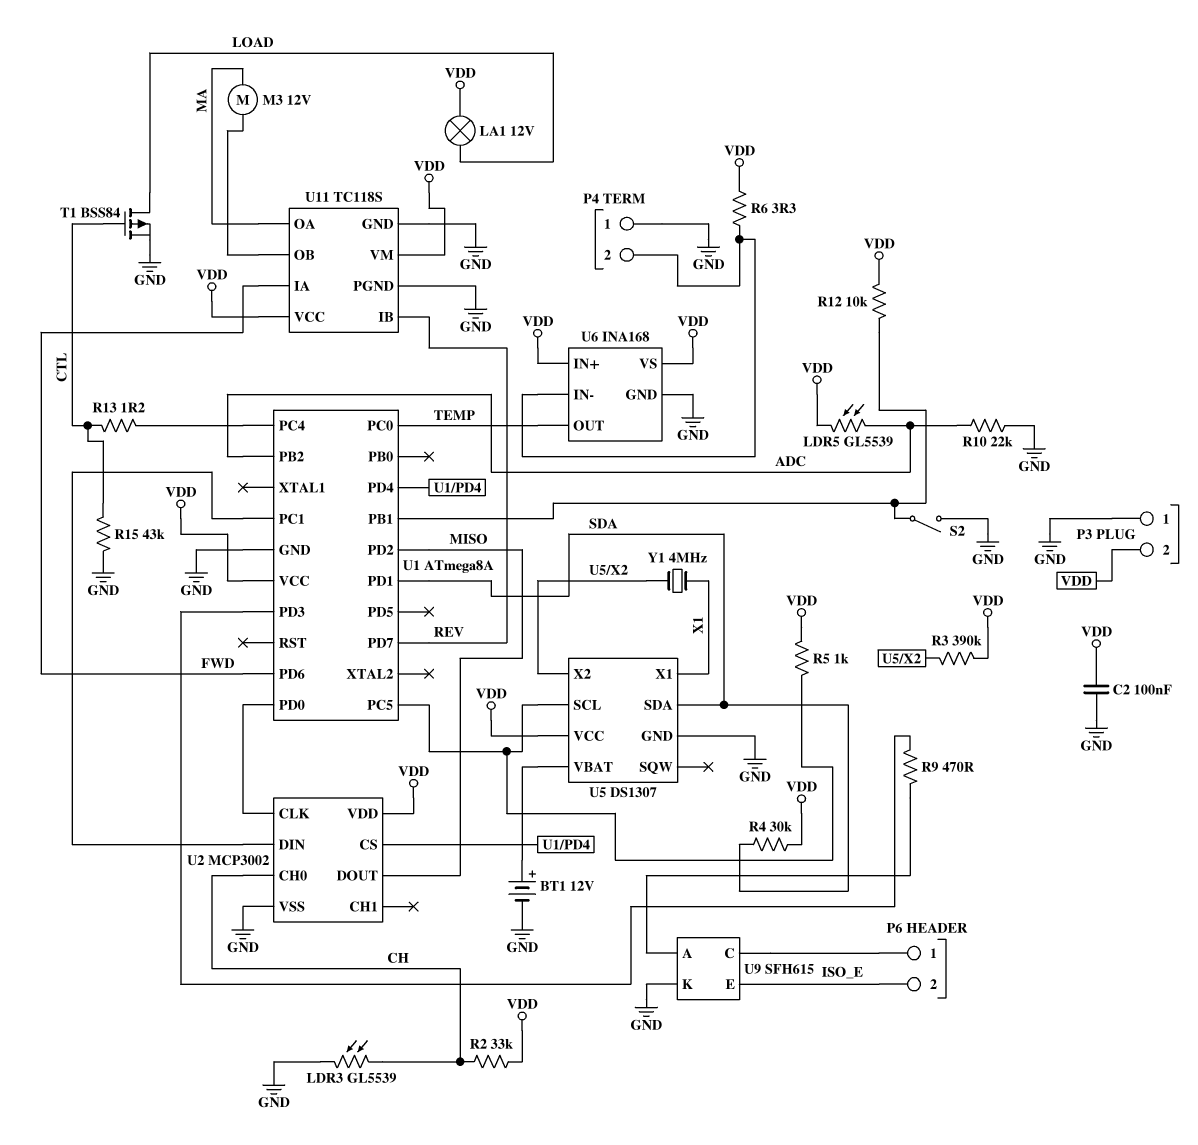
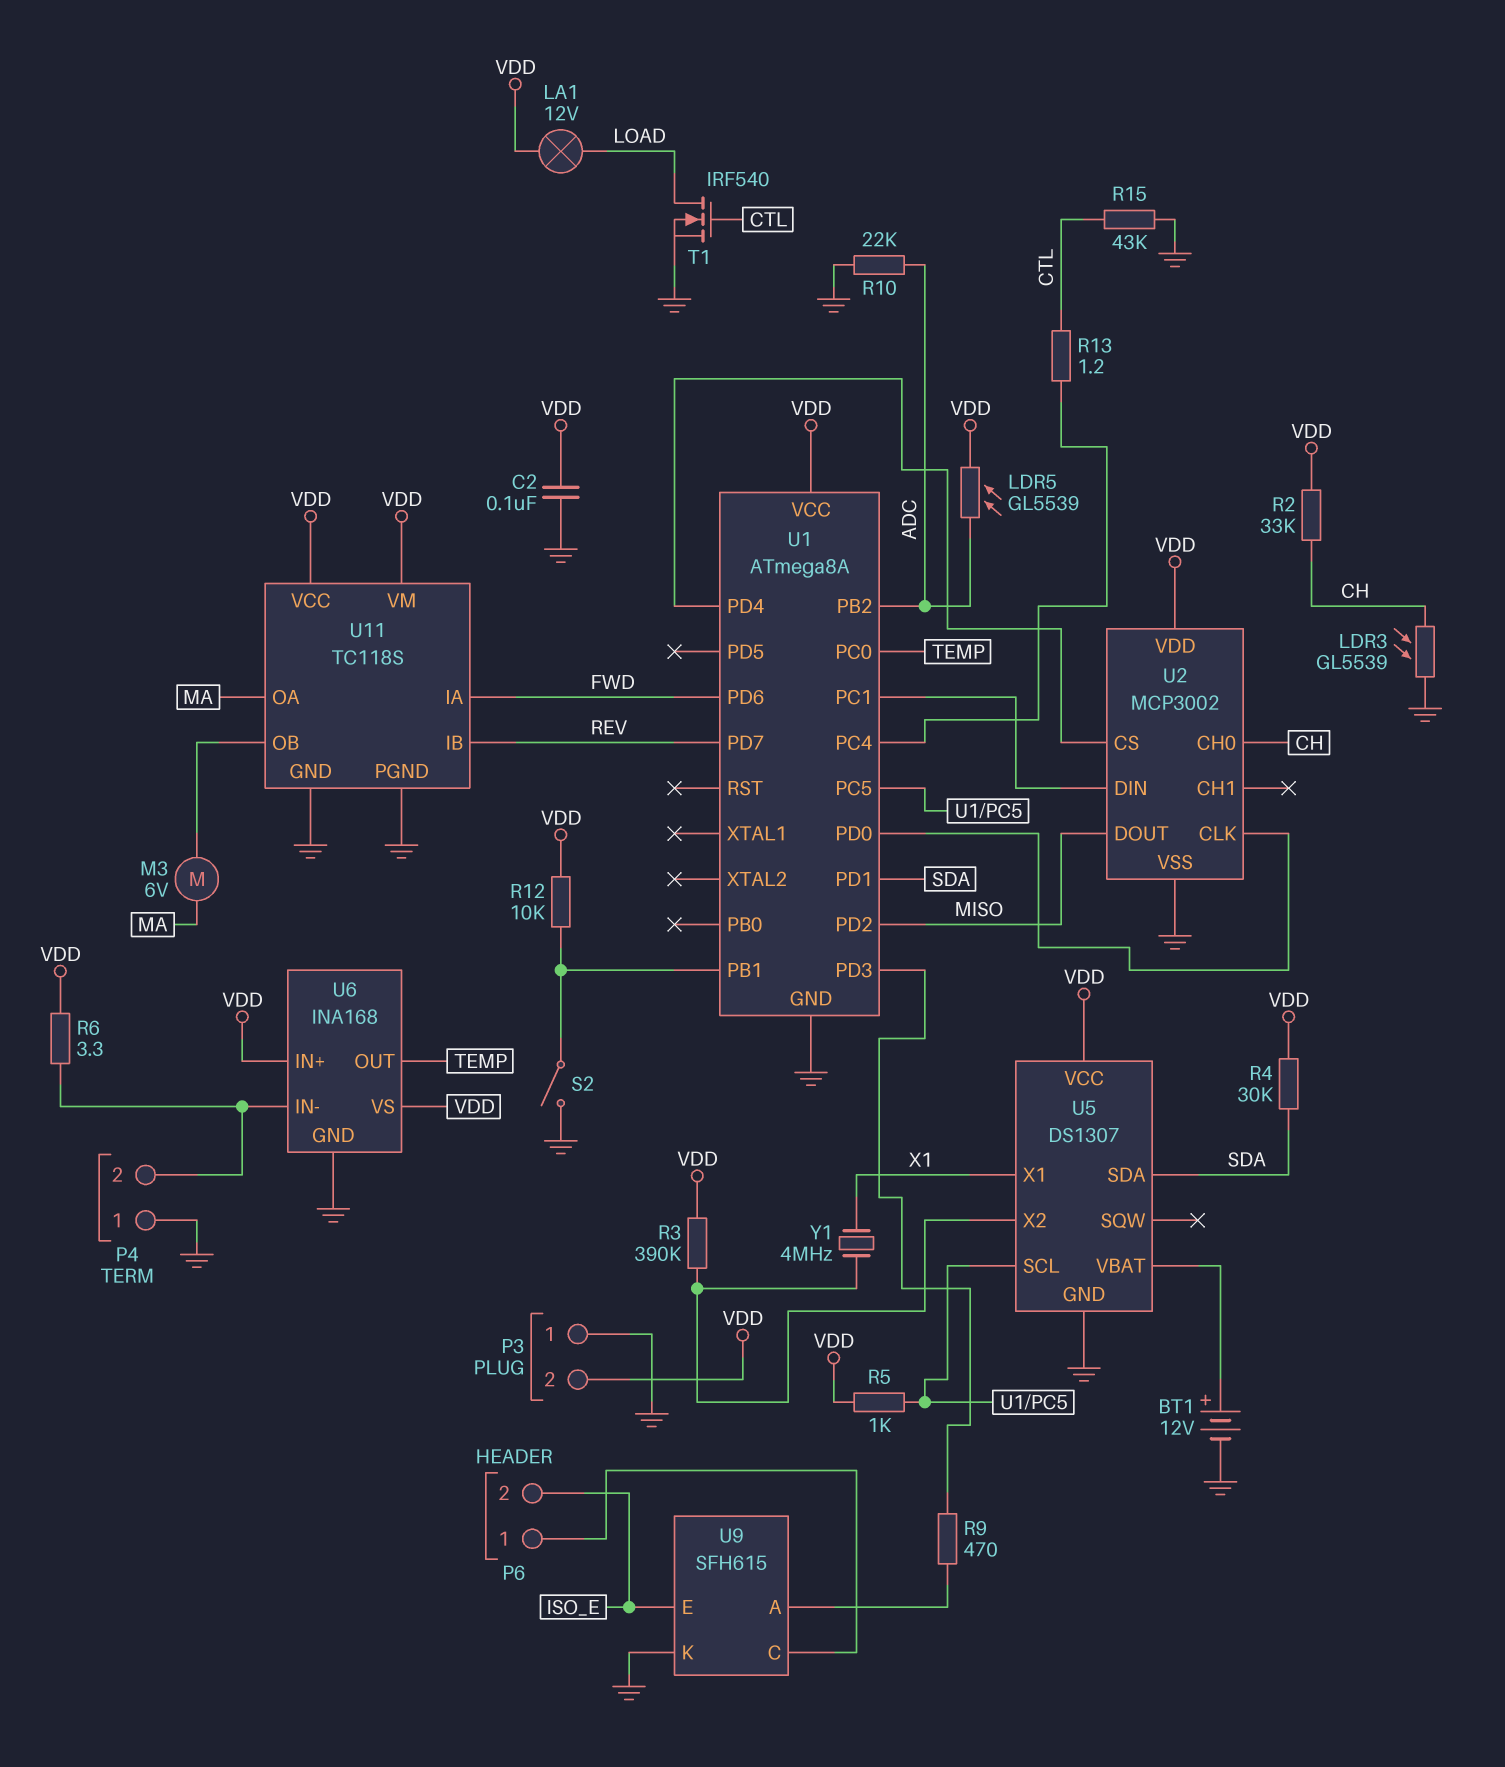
M3: motor 12V (MA, U11/OB) -> motor 6V (MA, U11/OB)
T1: PMOS BSS84 (G CTL, D LOAD, S GND) -> NMOS IRF540 (G CTL, D LOAD, S GND)

